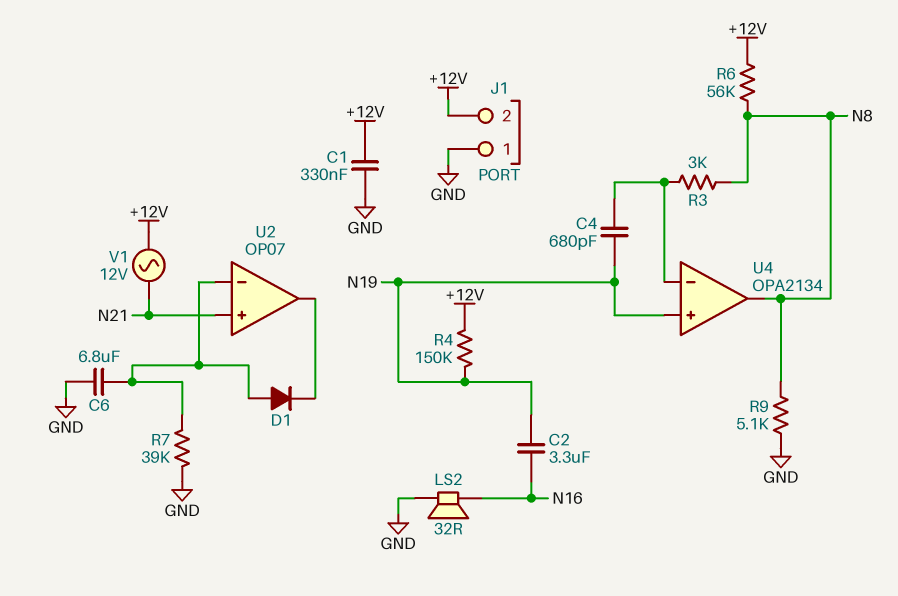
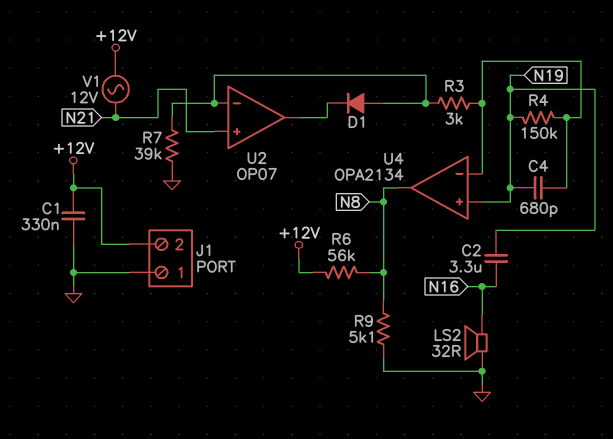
C6: 6.8uF (GND, U2/in-) -> none
R3: 3k (N8, U4/in-) -> 3k (U2/in-, U4/in-)
R4: 150k (+12V, N19) -> 150k (N19, U4/in-)

